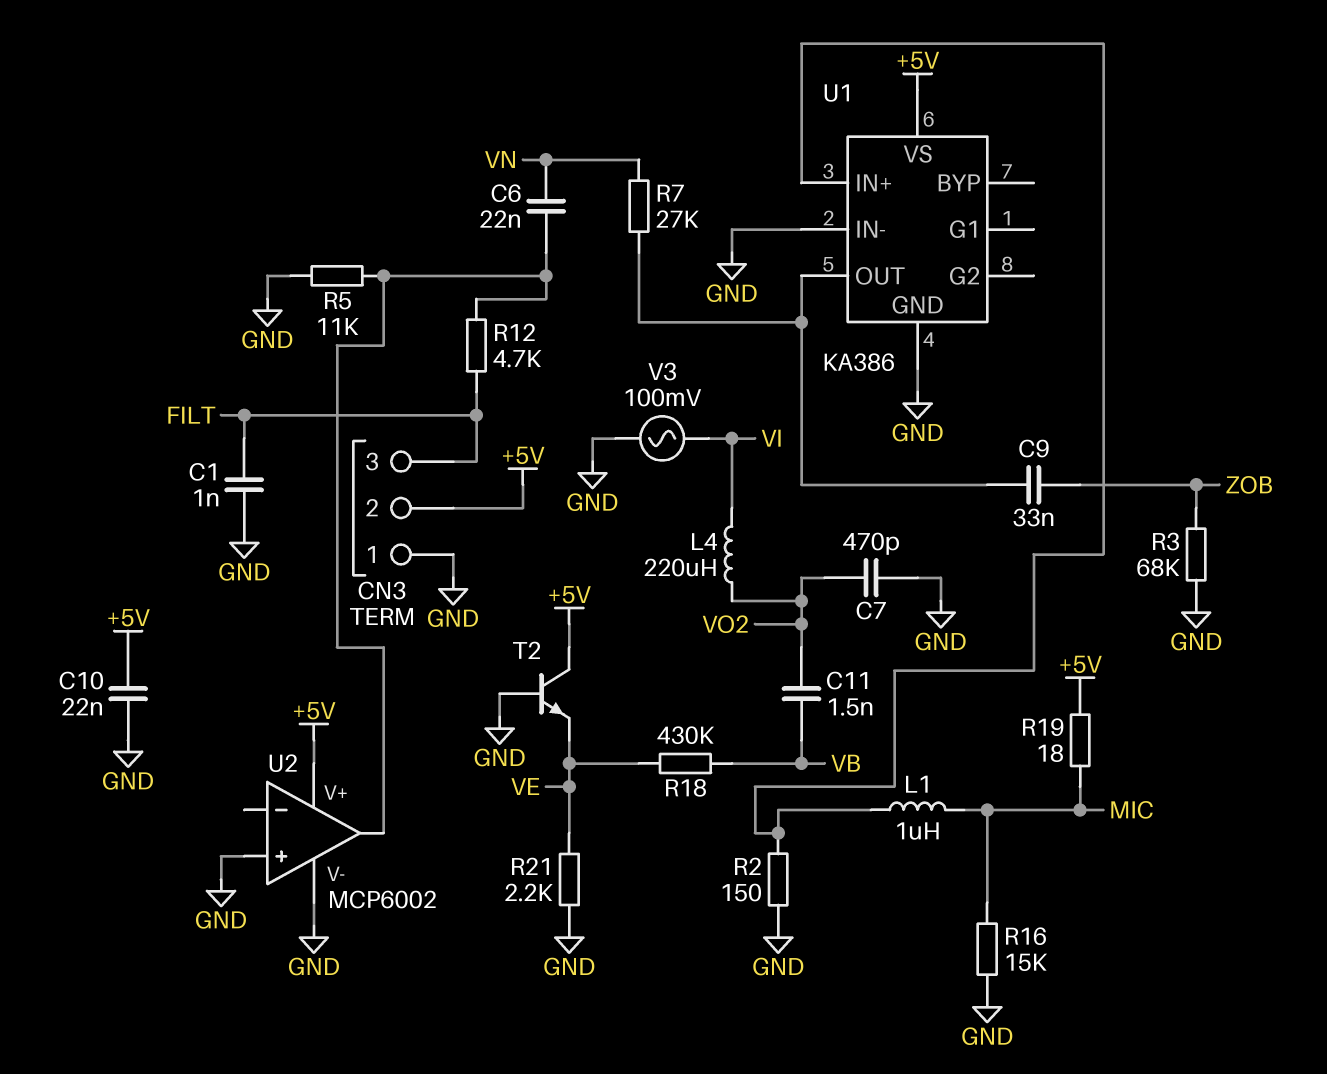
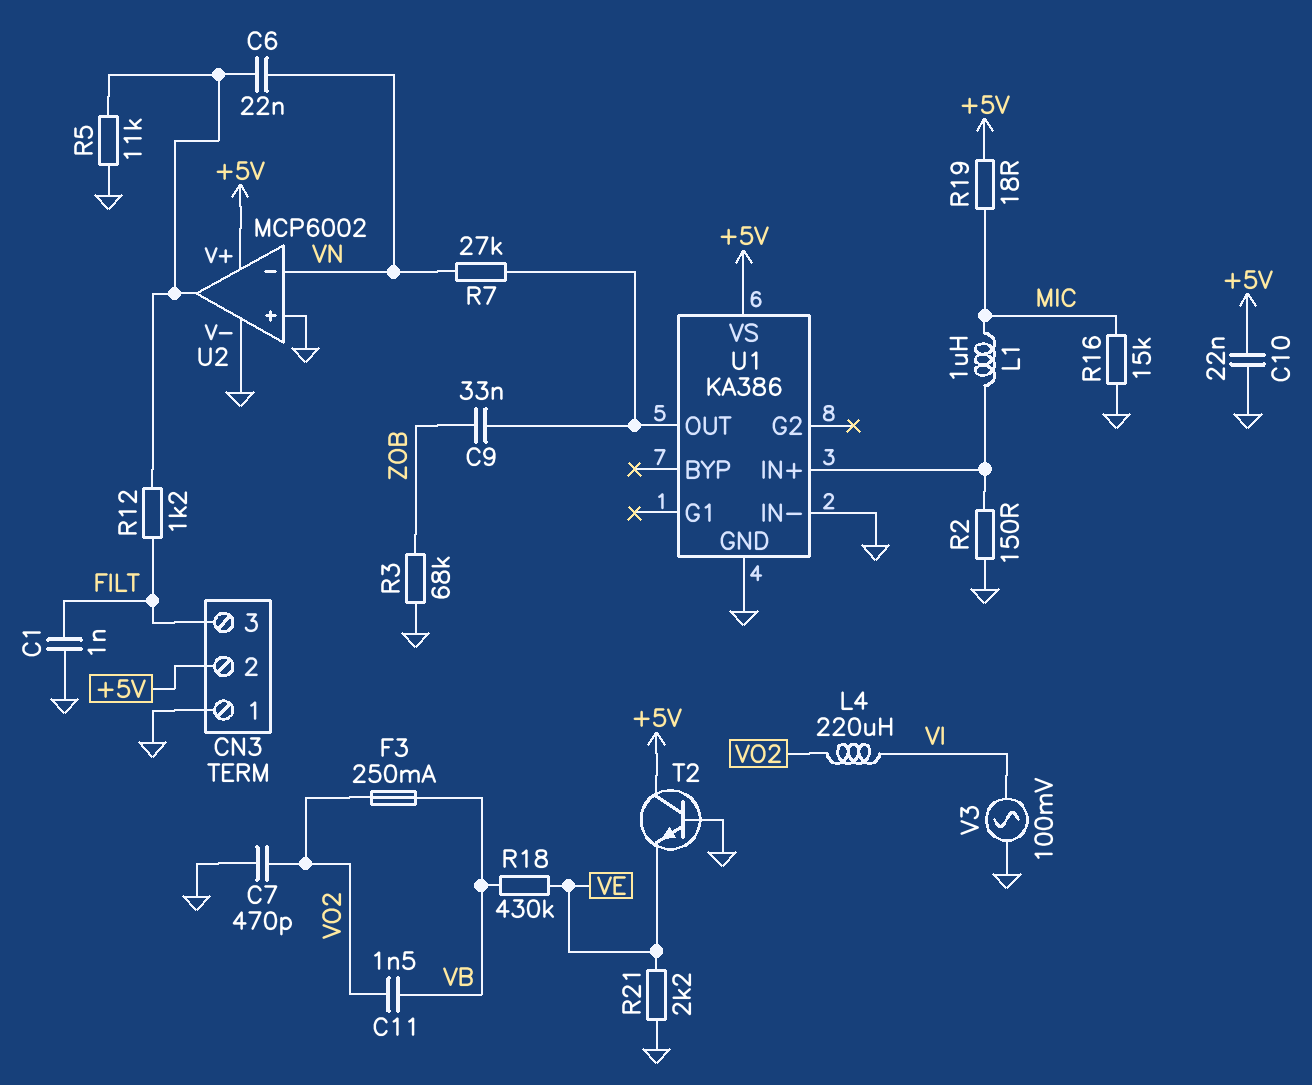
F3: none -> 250mA (VB, VO2)
R12: 4.7k (FILT, U2/out) -> 1.2k (FILT, U2/out)
U2 pin in-: none -> VN

